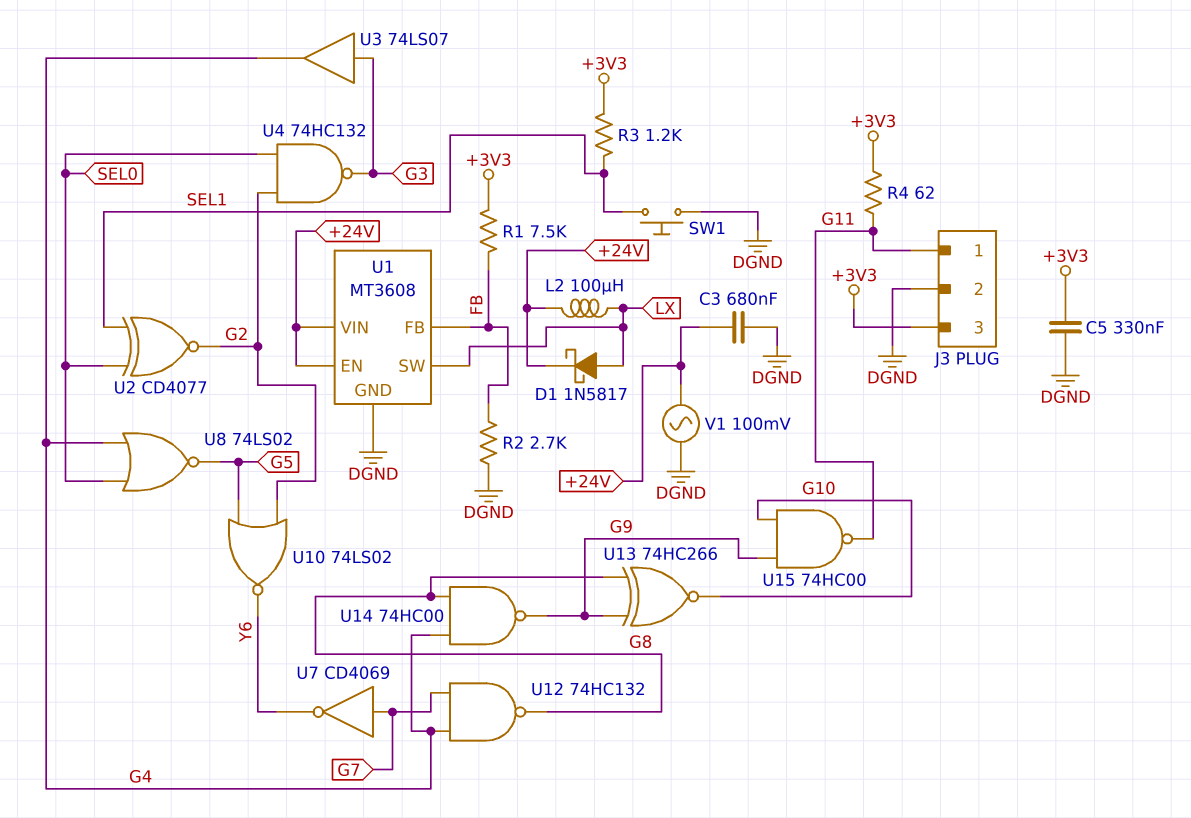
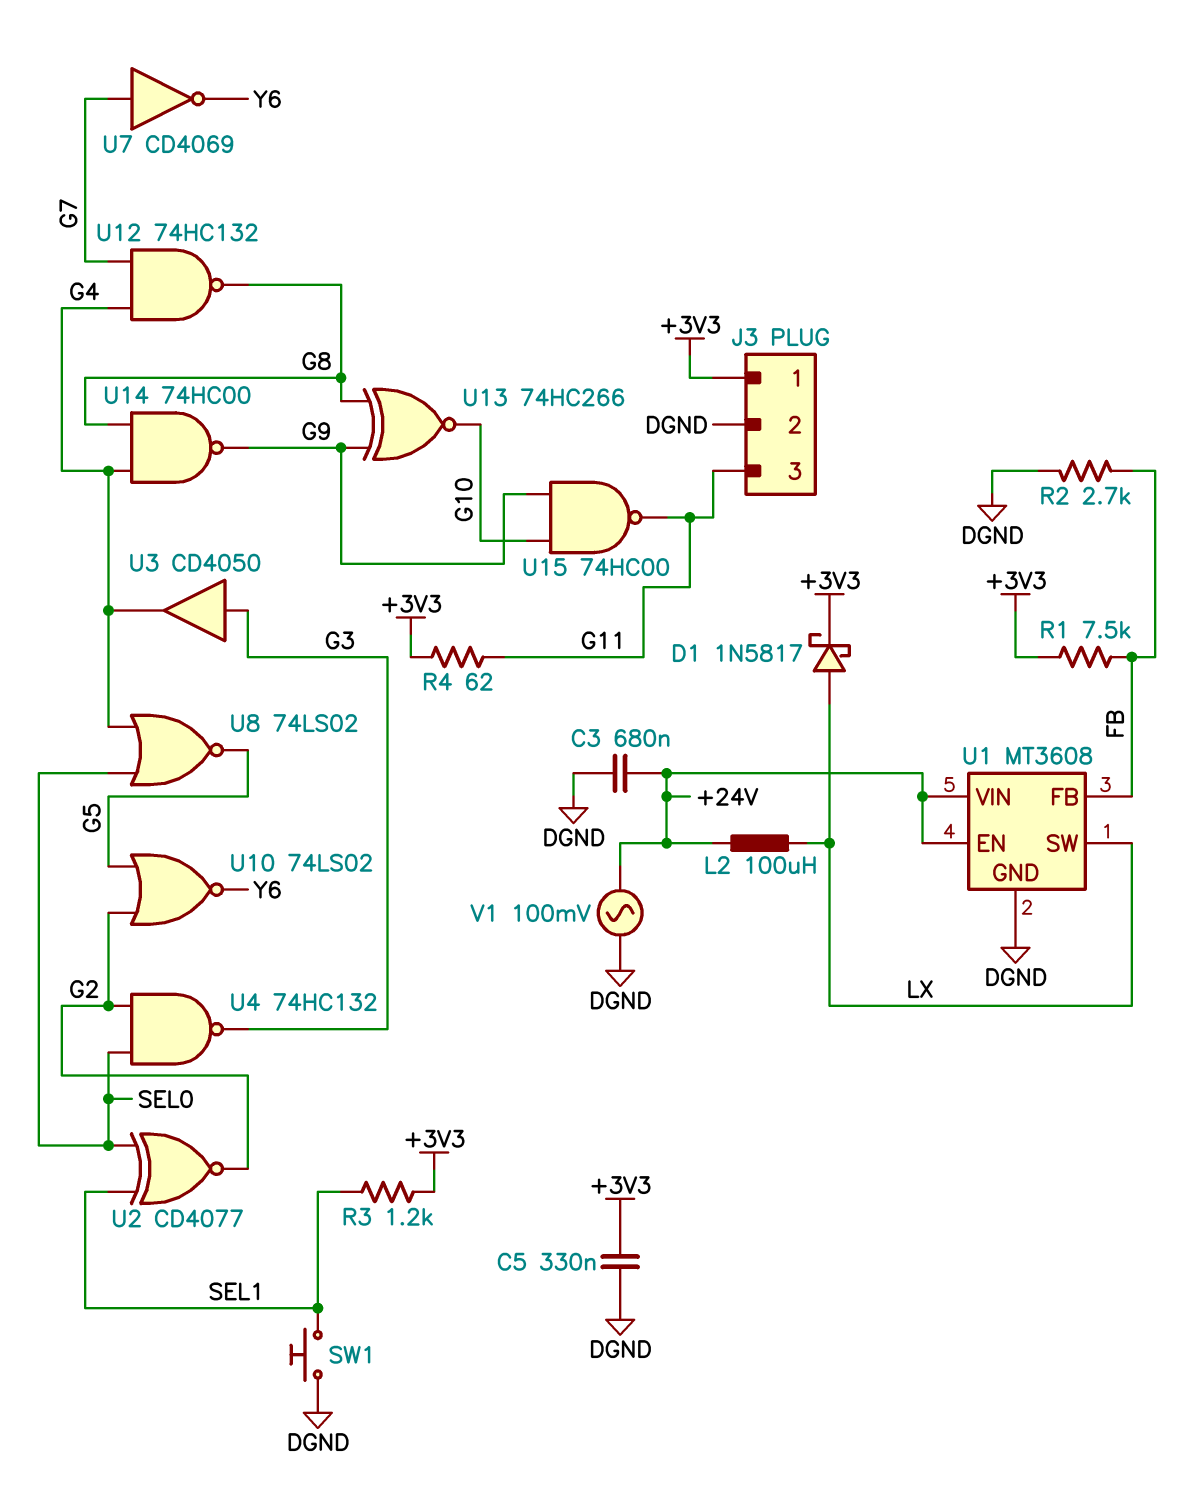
D1: schottky 1N5817 (A LX, K +24V) -> schottky 1N5817 (A LX, K +3V3)
J3 pin 1: G11 -> +3V3
J3 pin 3: +3V3 -> G11
U3: buffer 74LS07 (in G3, out G4) -> buffer CD4050 (in G3, out G4)

